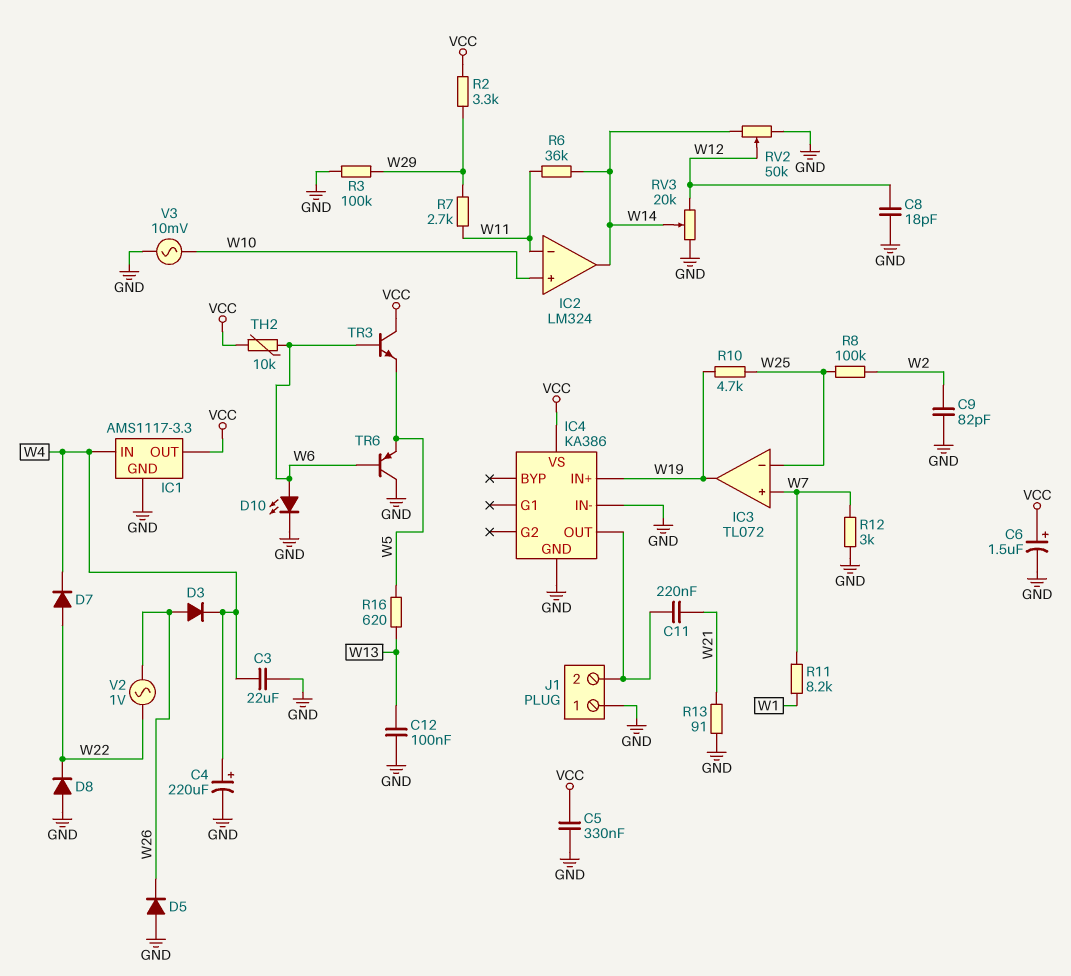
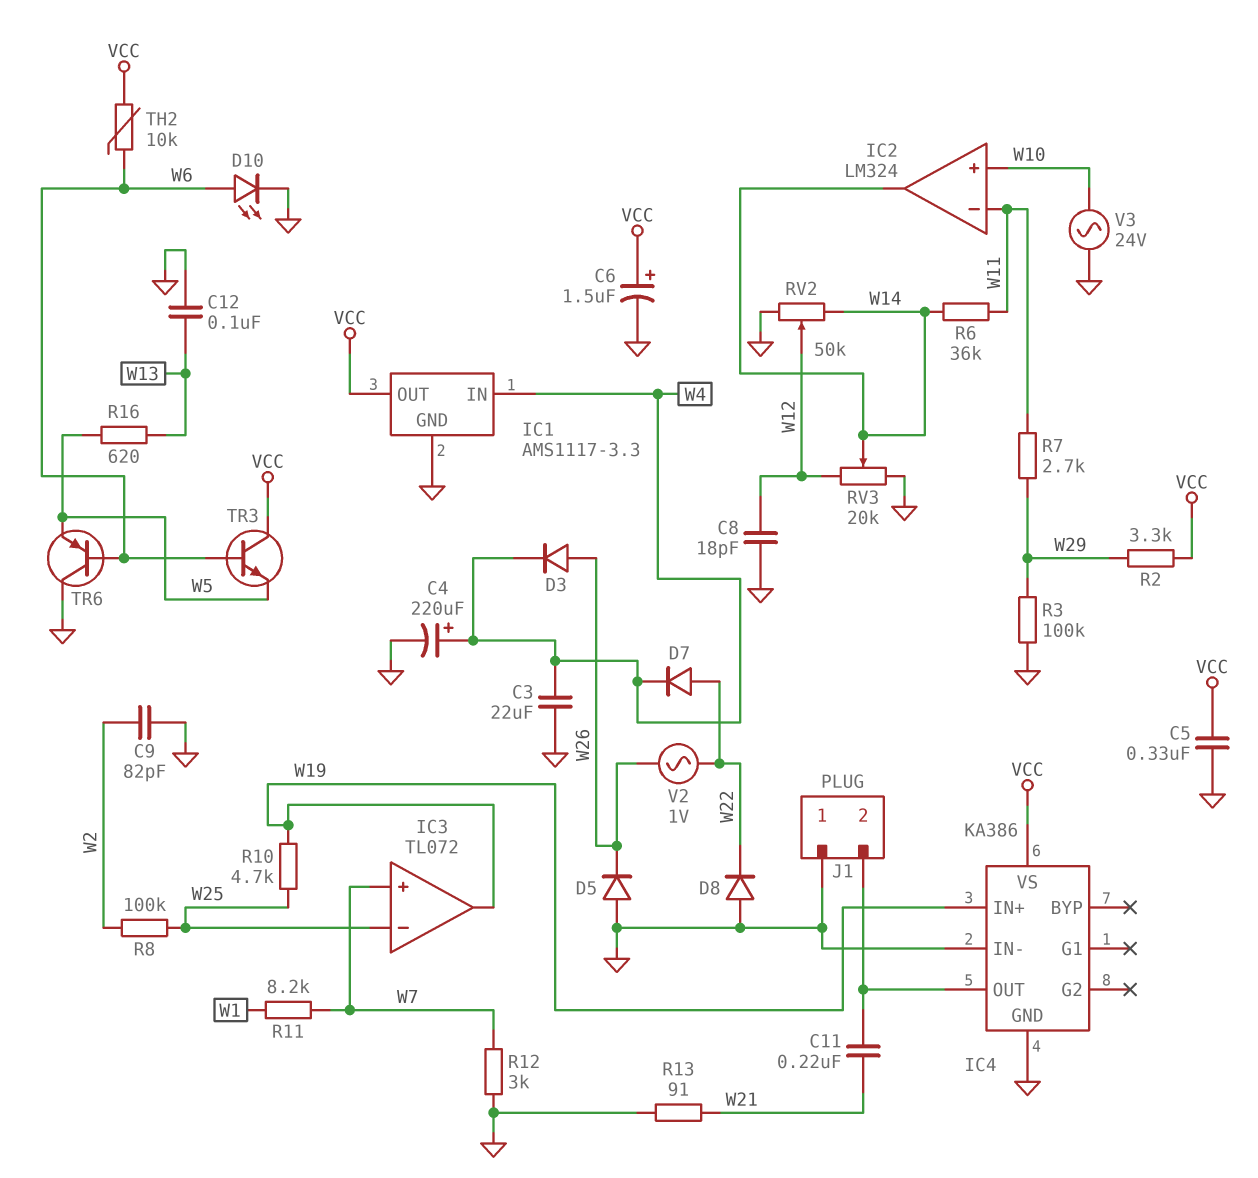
V3: AC 10mV (GND, W10) -> AC 24V (GND, W10)

